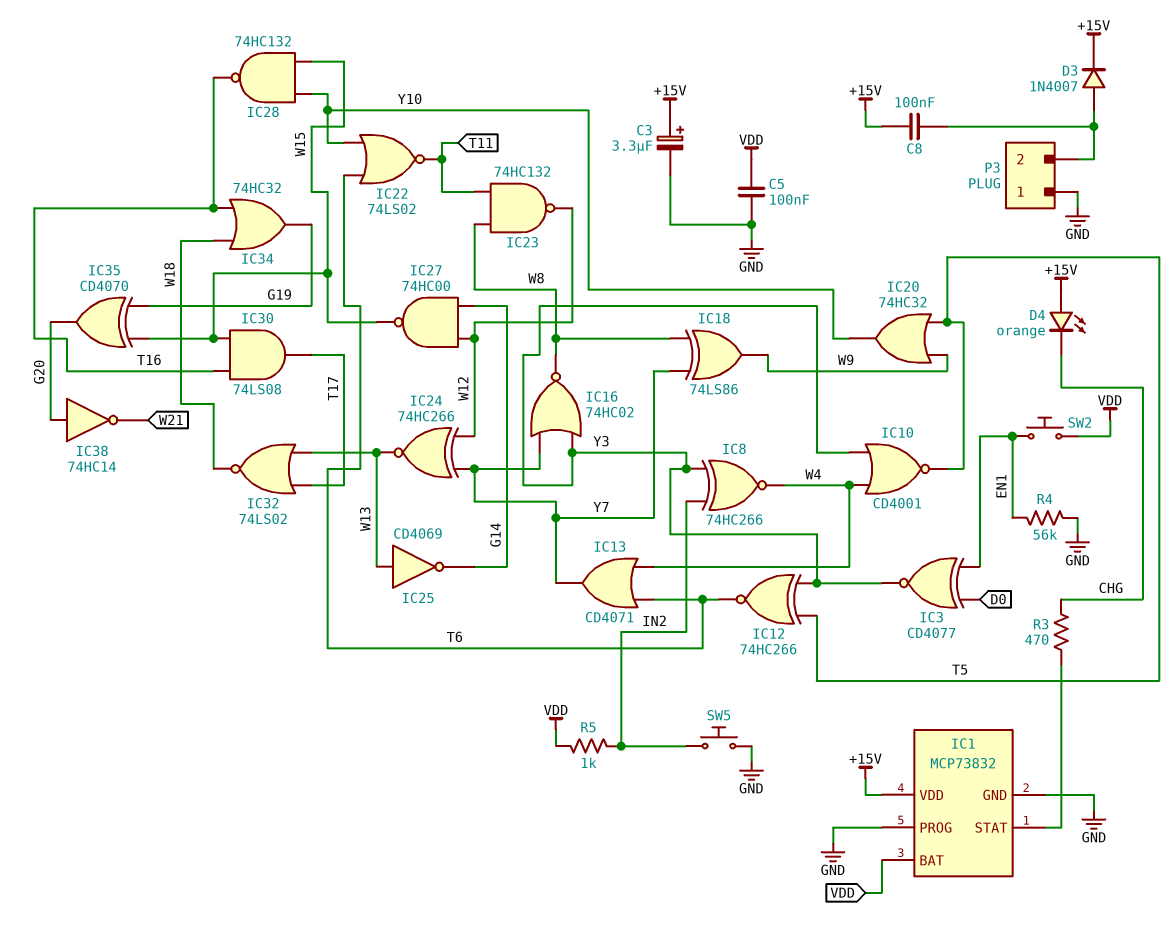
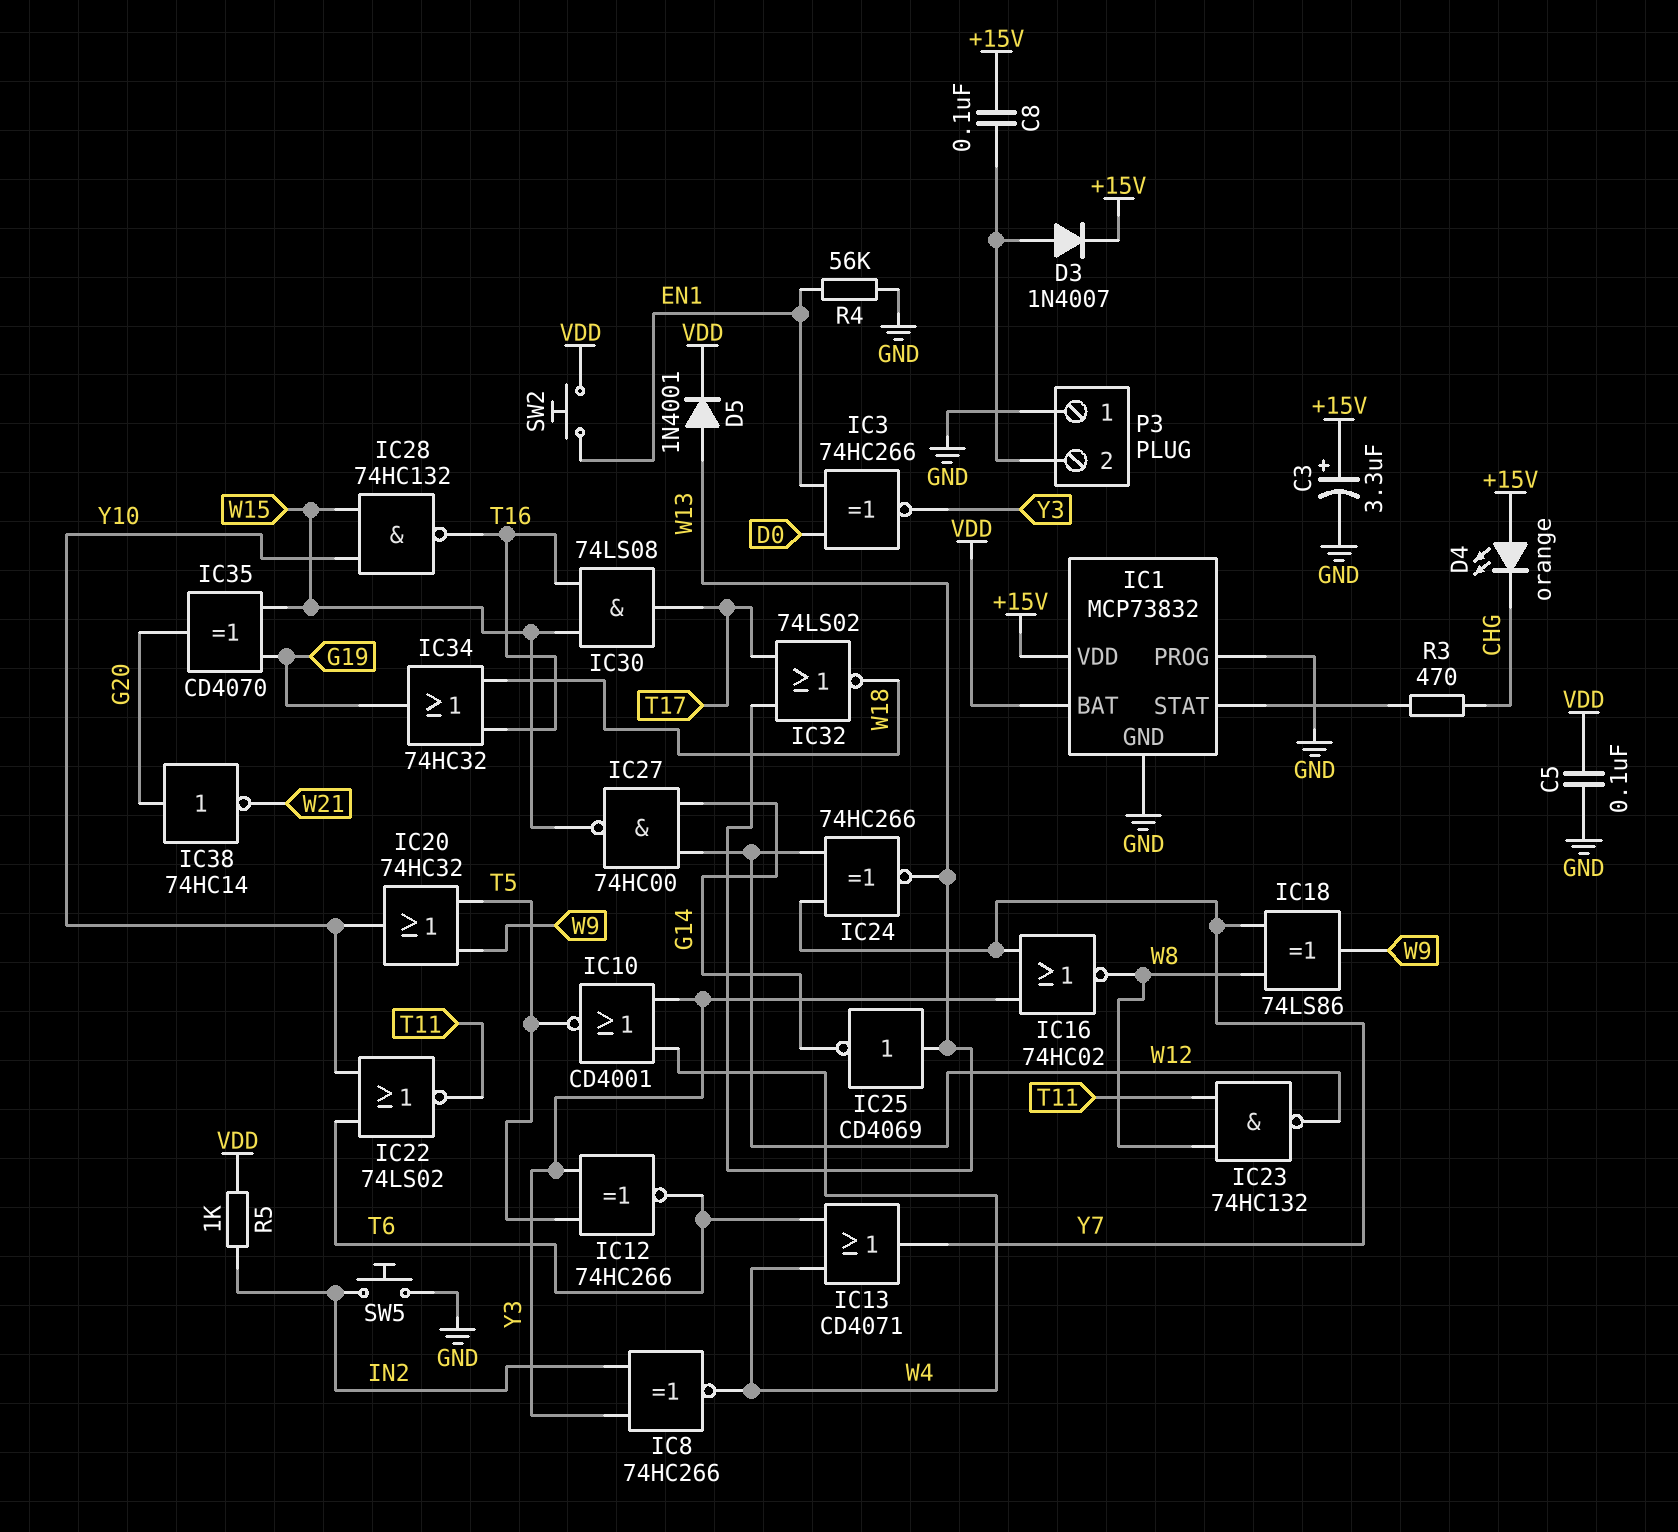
D5: none -> diode 1N4001 (A W13, K VDD)
IC3: XNOR CD4077 (in D0, in EN1, out Y3) -> XNOR 74HC266 (in D0, in EN1, out Y3)

